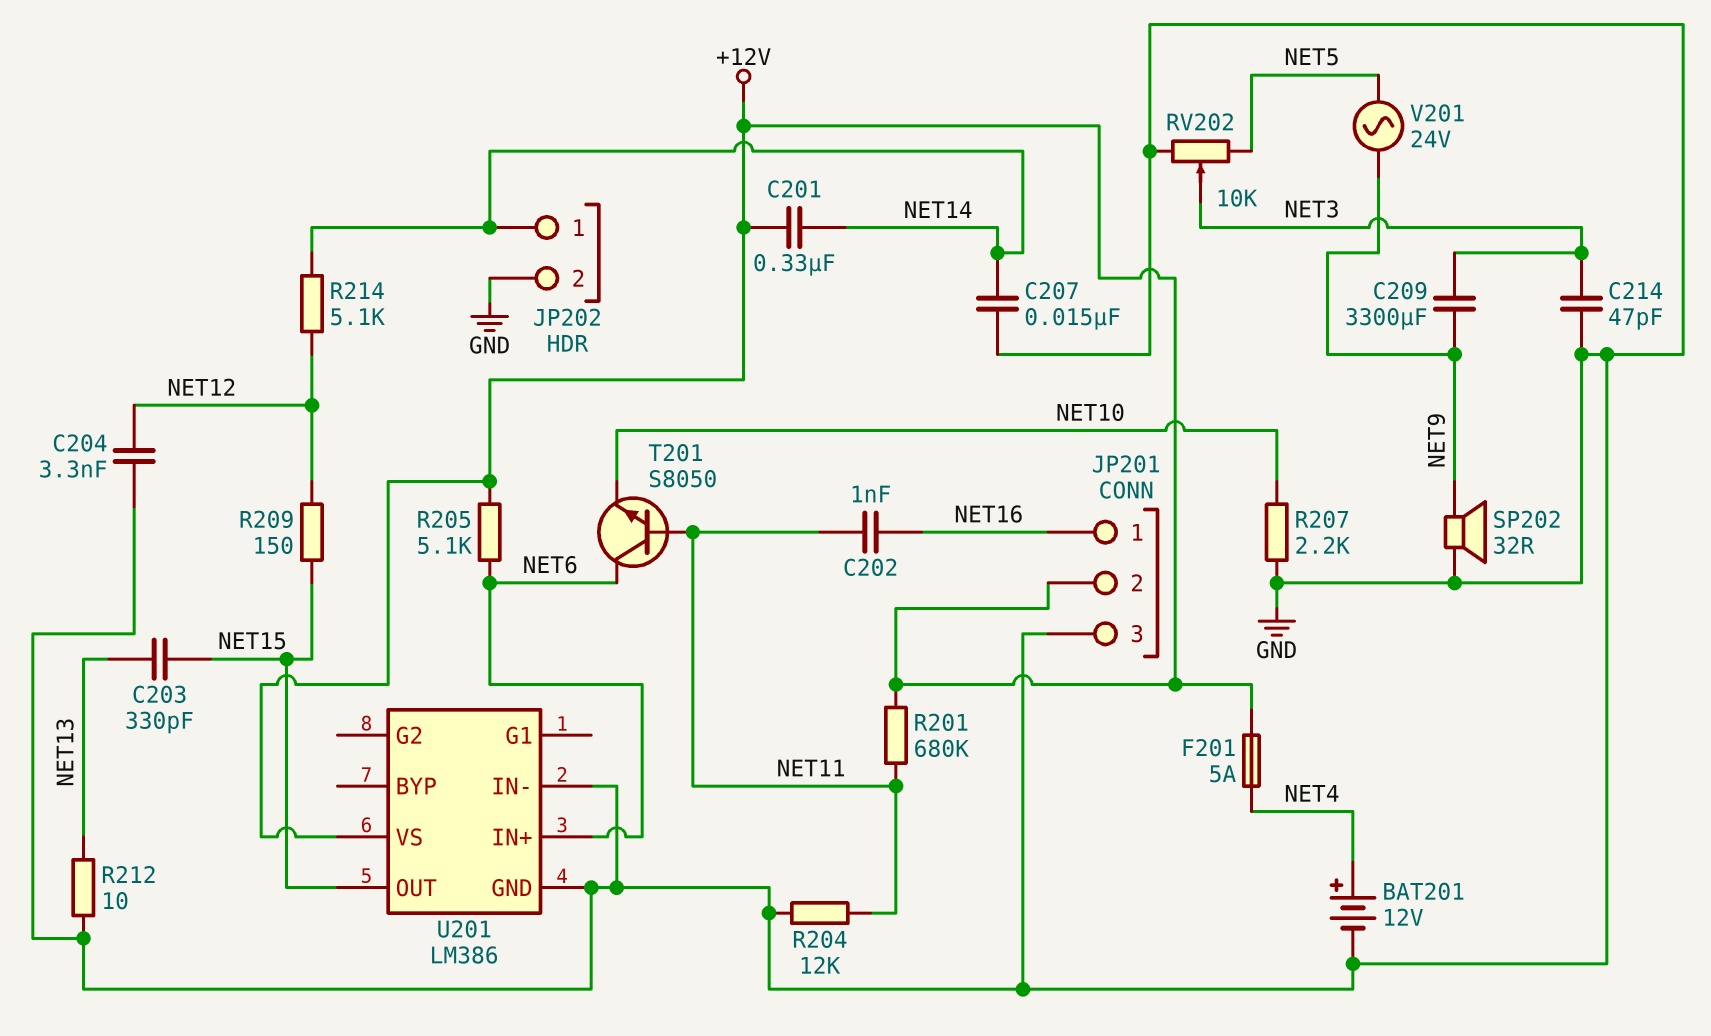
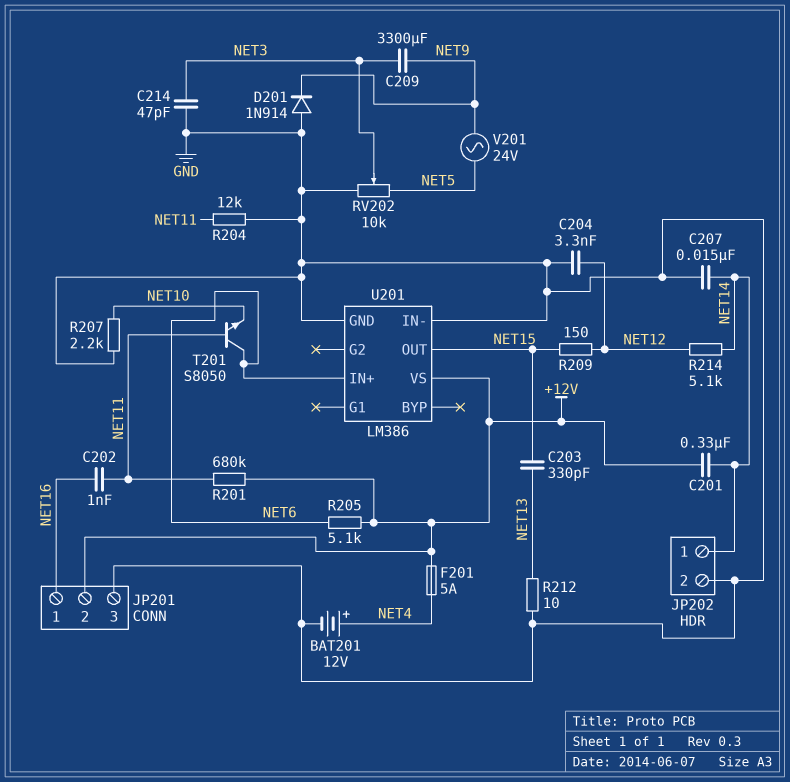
D201: none -> diode 1N914 (A GND, K NET9)
SP202: speaker 32R (GND, NET9) -> none

